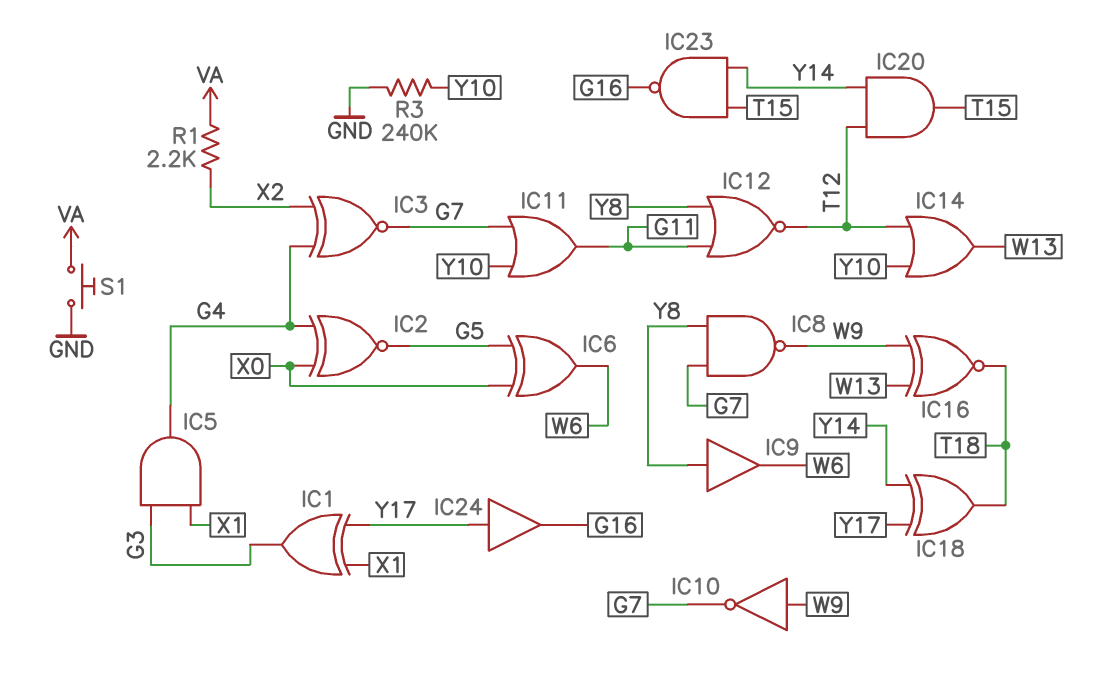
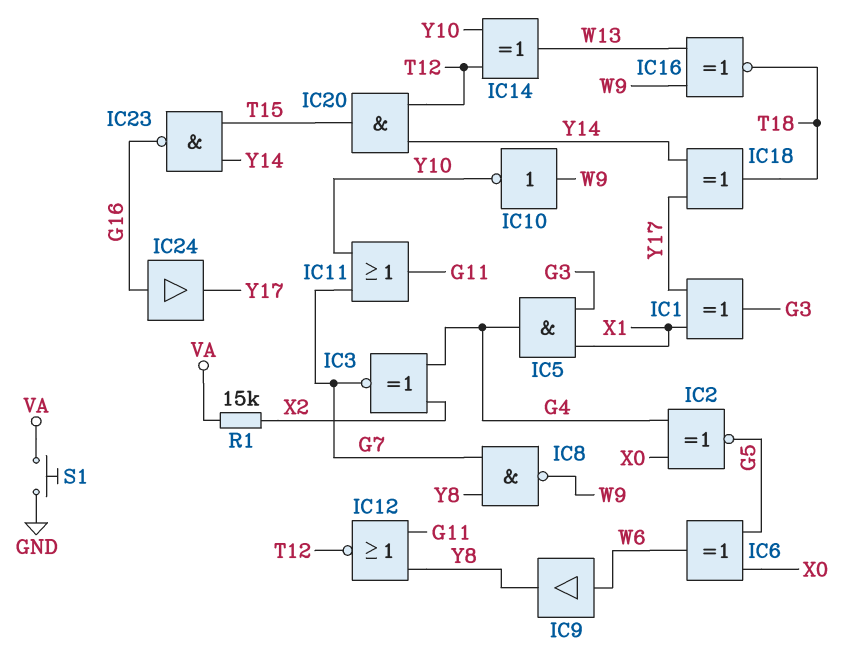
IC9: buffer (in Y8, out W6) -> buffer (in W6, out Y8)
IC10: NOT (in W9, out G7) -> NOT (in W9, out Y10)
IC14: OR (in T12, in Y10, out W13) -> XOR (in T12, in Y10, out W13)
IC24: buffer (in Y17, out G16) -> buffer (in G16, out Y17)
R1: 2.2k (VA, X2) -> 15k (VA, X2)
R3: 240k (GND, Y10) -> none

